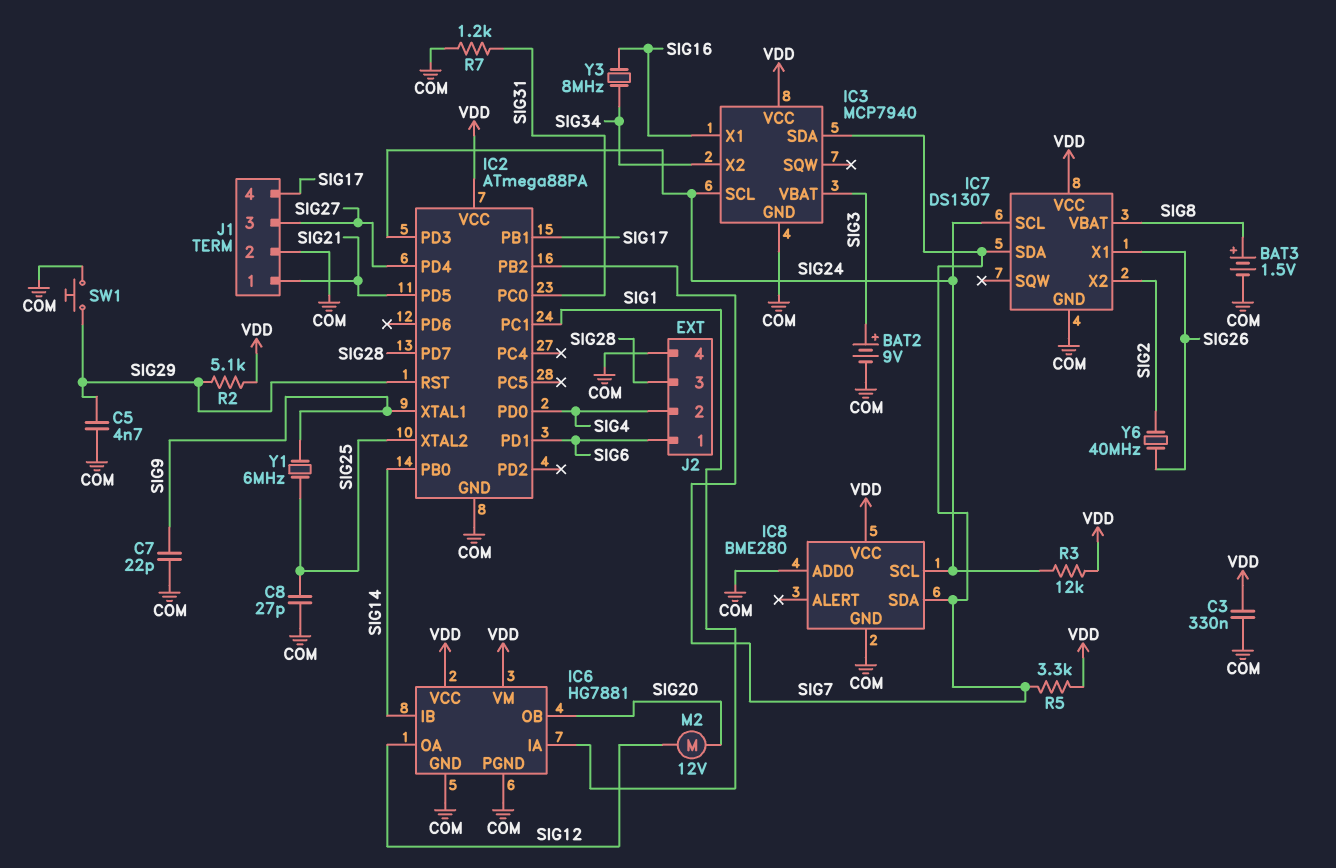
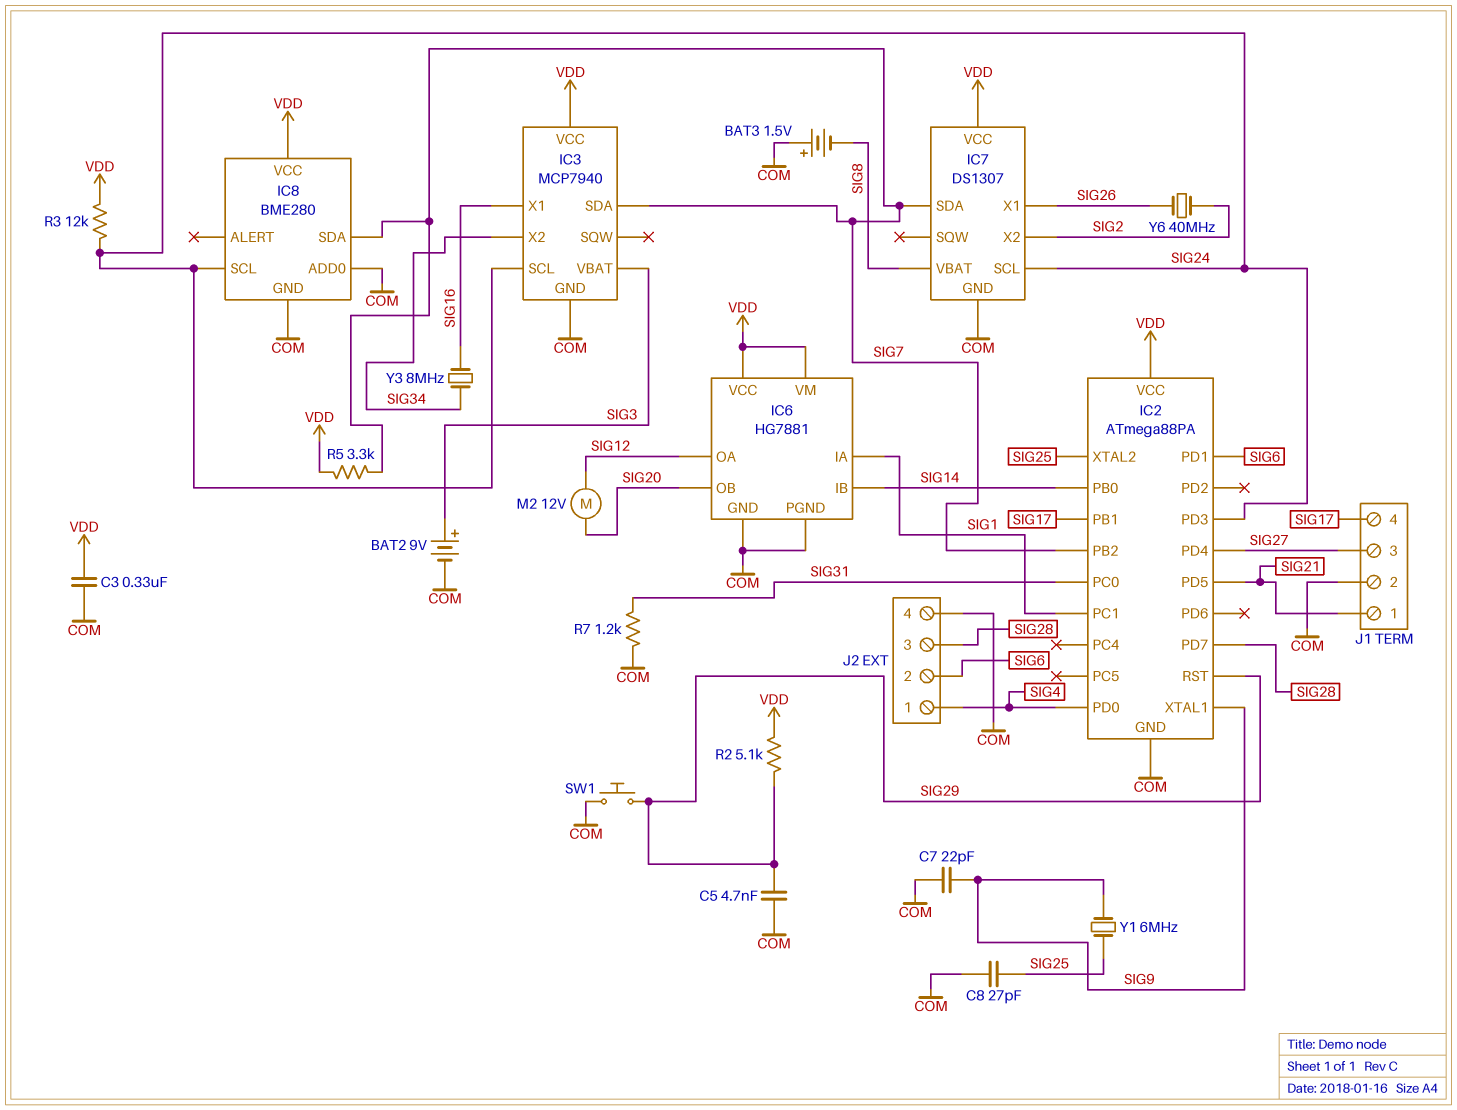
BAT3: 1.5V (plus SIG8, minus COM) -> 1.5V (plus COM, minus SIG8)
J2 pin 1: SIG6 -> SIG4
J2 pin 2: SIG4 -> SIG6

